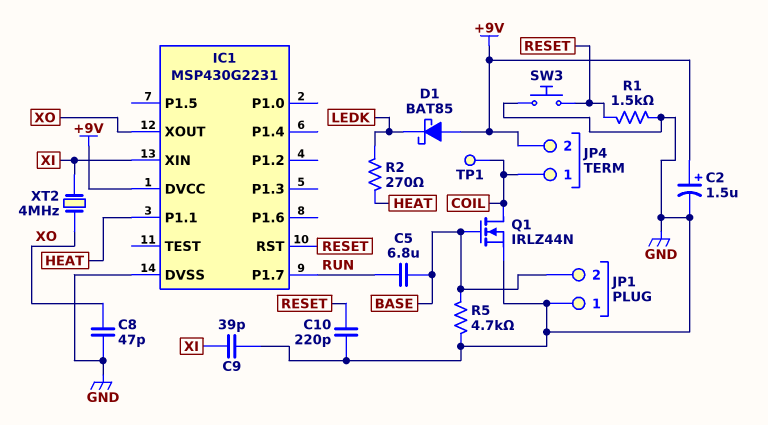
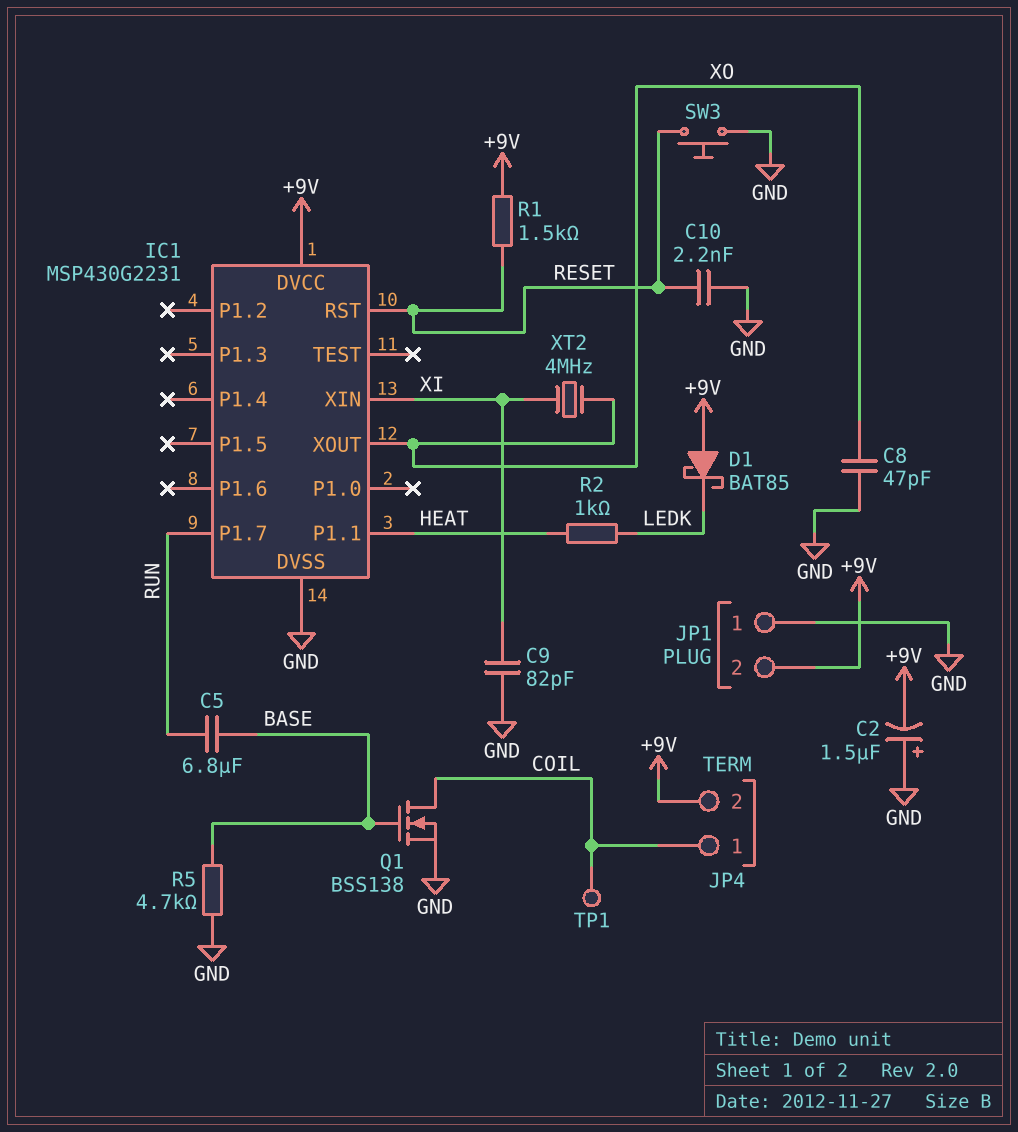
C2: 1.5uF (plus +9V, minus GND) -> 1.5uF (plus GND, minus +9V)
C9: 39pF (GND, XI) -> 82pF (GND, XI)
C10: 220pF (GND, RESET) -> 2.2nF (GND, RESET)
JP1 pin 2: BASE -> +9V
Q1: NMOS IRLZ44N (G BASE, D COIL, S GND) -> NMOS BSS138 (G BASE, D COIL, S GND)
R1: 1.5k (GND, RESET) -> 1.5k (+9V, RESET)
R2: 270 (HEAT, LEDK) -> 1k (HEAT, LEDK)

